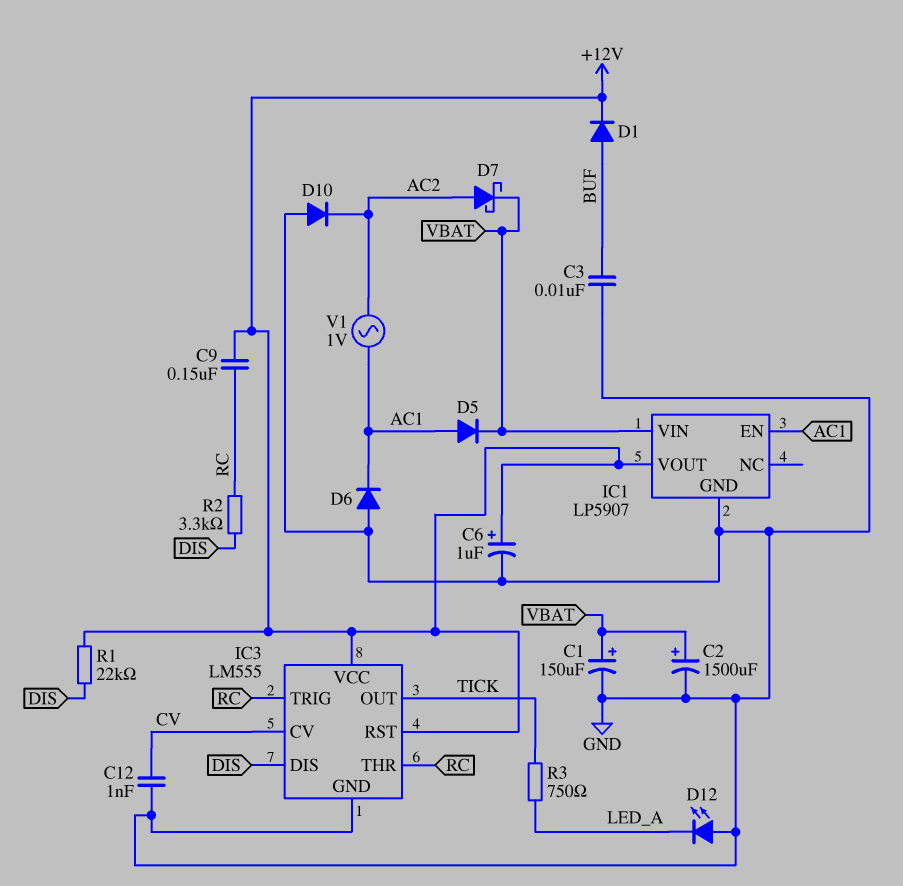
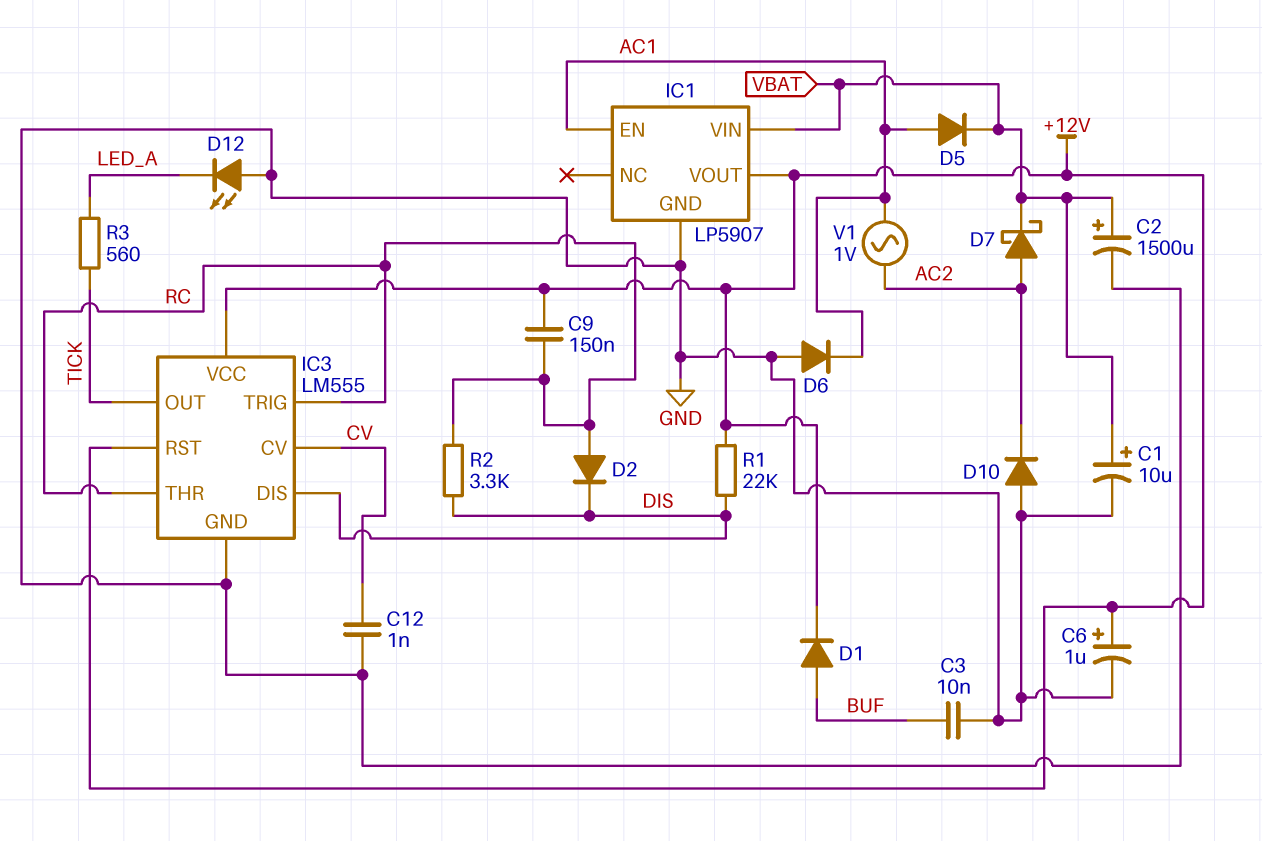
C1: 150uF (plus VBAT, minus GND) -> 10uF (plus VBAT, minus GND)
D2: none -> diode (A RC, K DIS)
R3: 750 (LED_A, TICK) -> 560 (LED_A, TICK)

